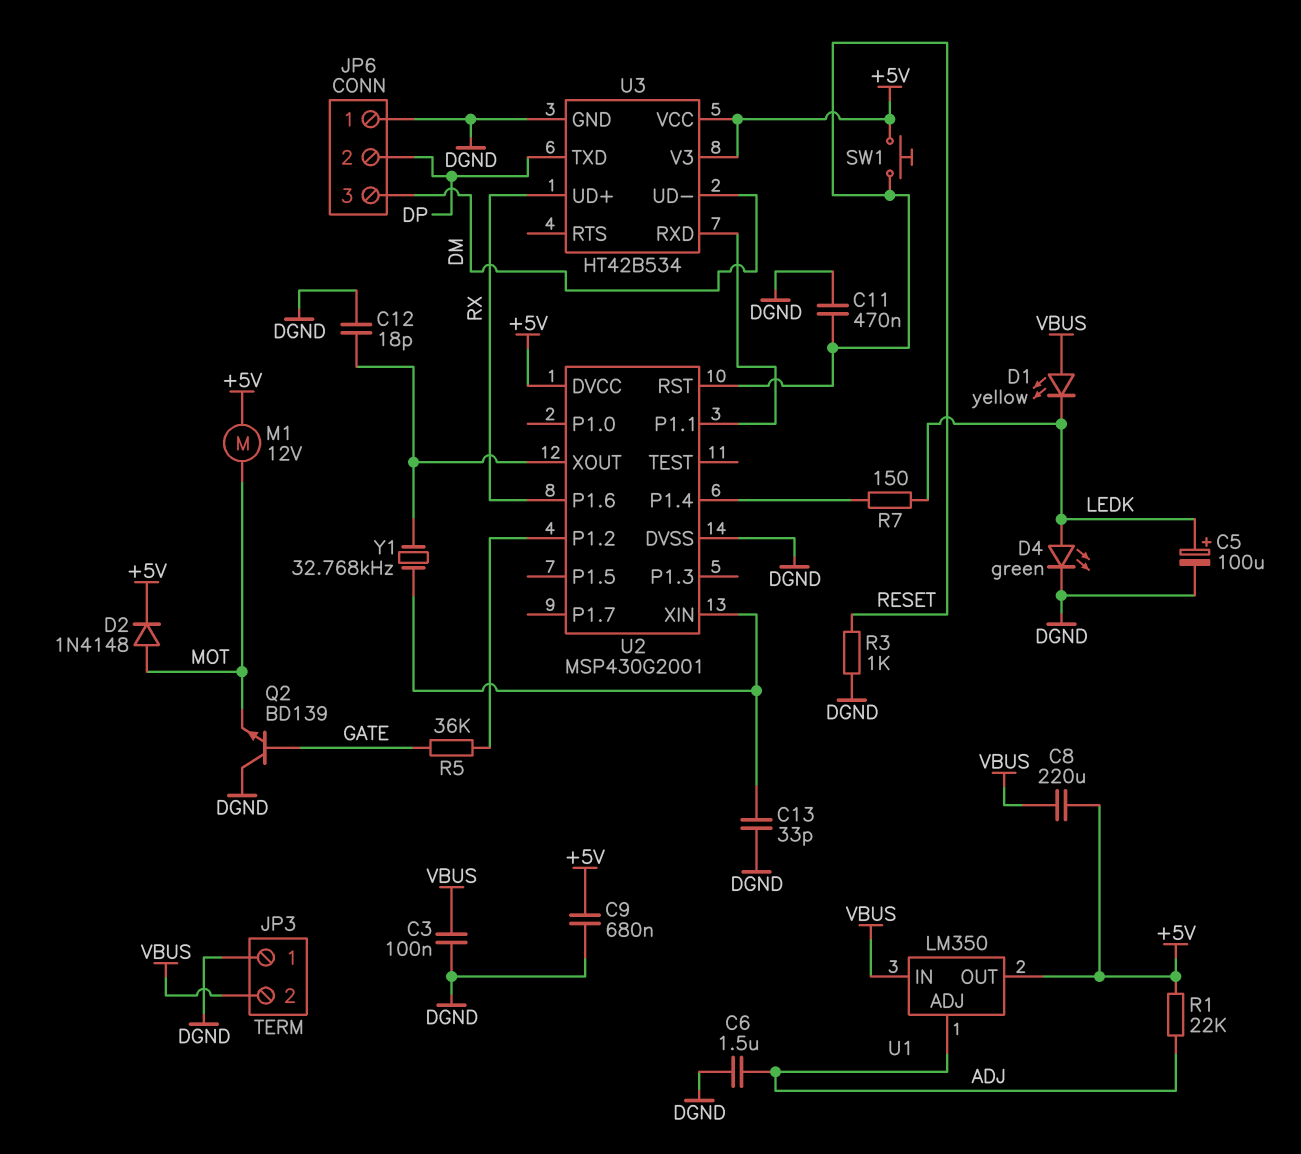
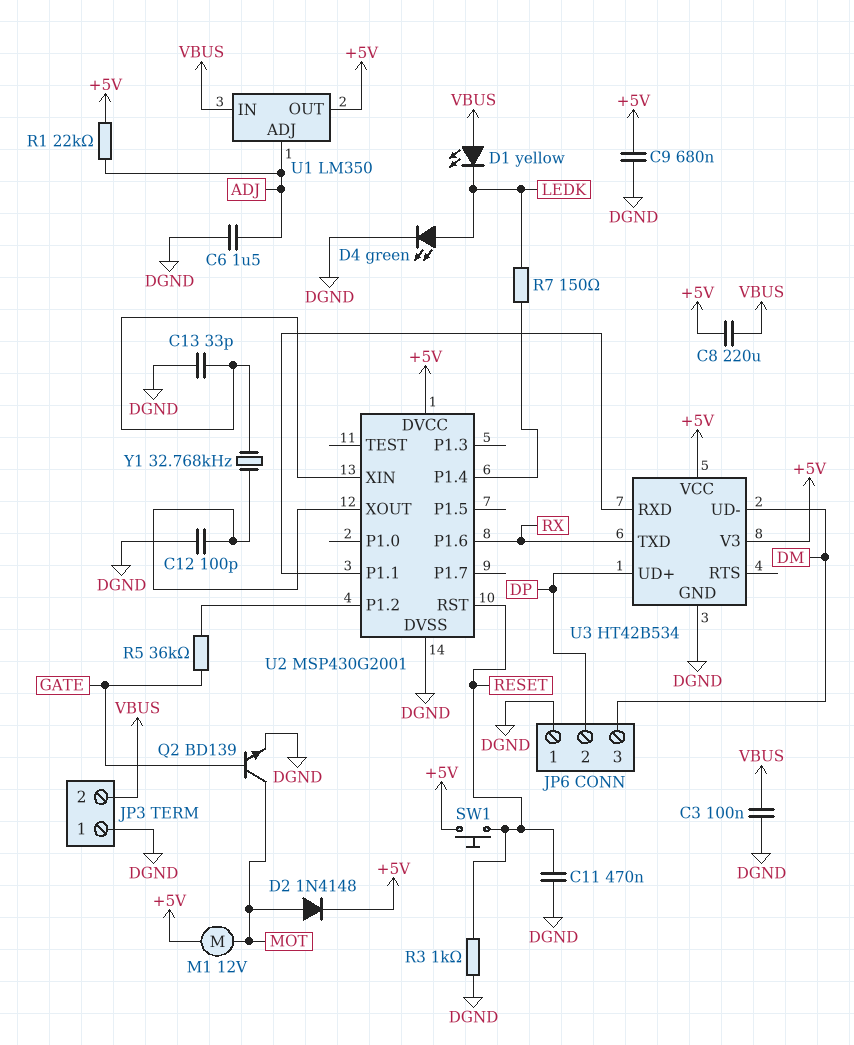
C5: 100uF (plus LEDK, minus DGND) -> none
C12: 18pF (DGND, U2/XOUT) -> 100pF (DGND, U2/XOUT)
Q2: NPN BD139 (B GATE, C DGND, E MOT) -> NPN BD139 (B GATE, C MOT, E DGND)
U3 pin TXD: DP -> RX
U3 pin UD+: RX -> DP

